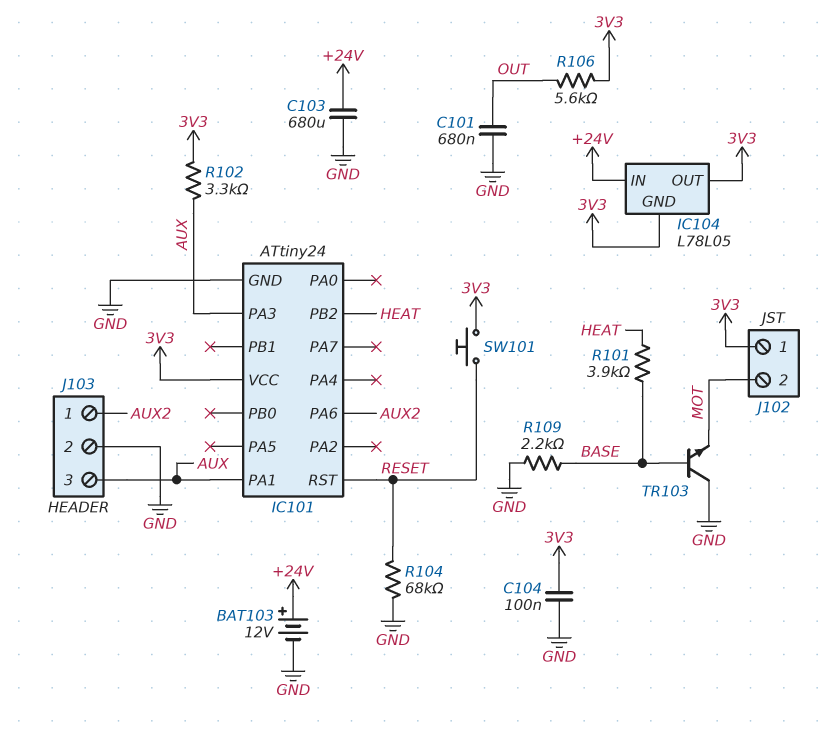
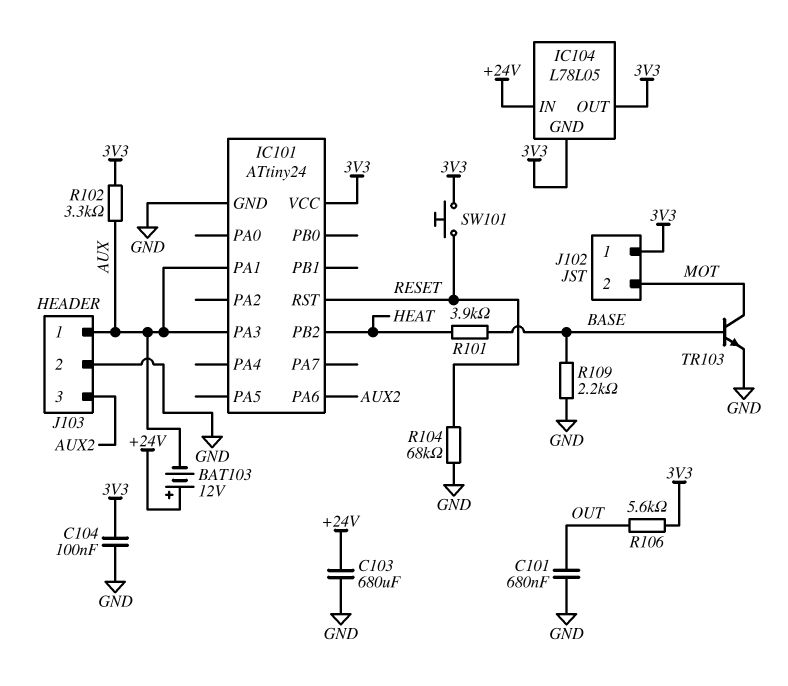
BAT103: 12V (plus +24V, minus GND) -> 12V (plus +24V, minus AUX)
J103 pin 1: AUX2 -> AUX
J103 pin 3: AUX -> AUX2
TR103: NPN (B BASE, C GND, E MOT) -> NPN (B BASE, C MOT, E GND)

